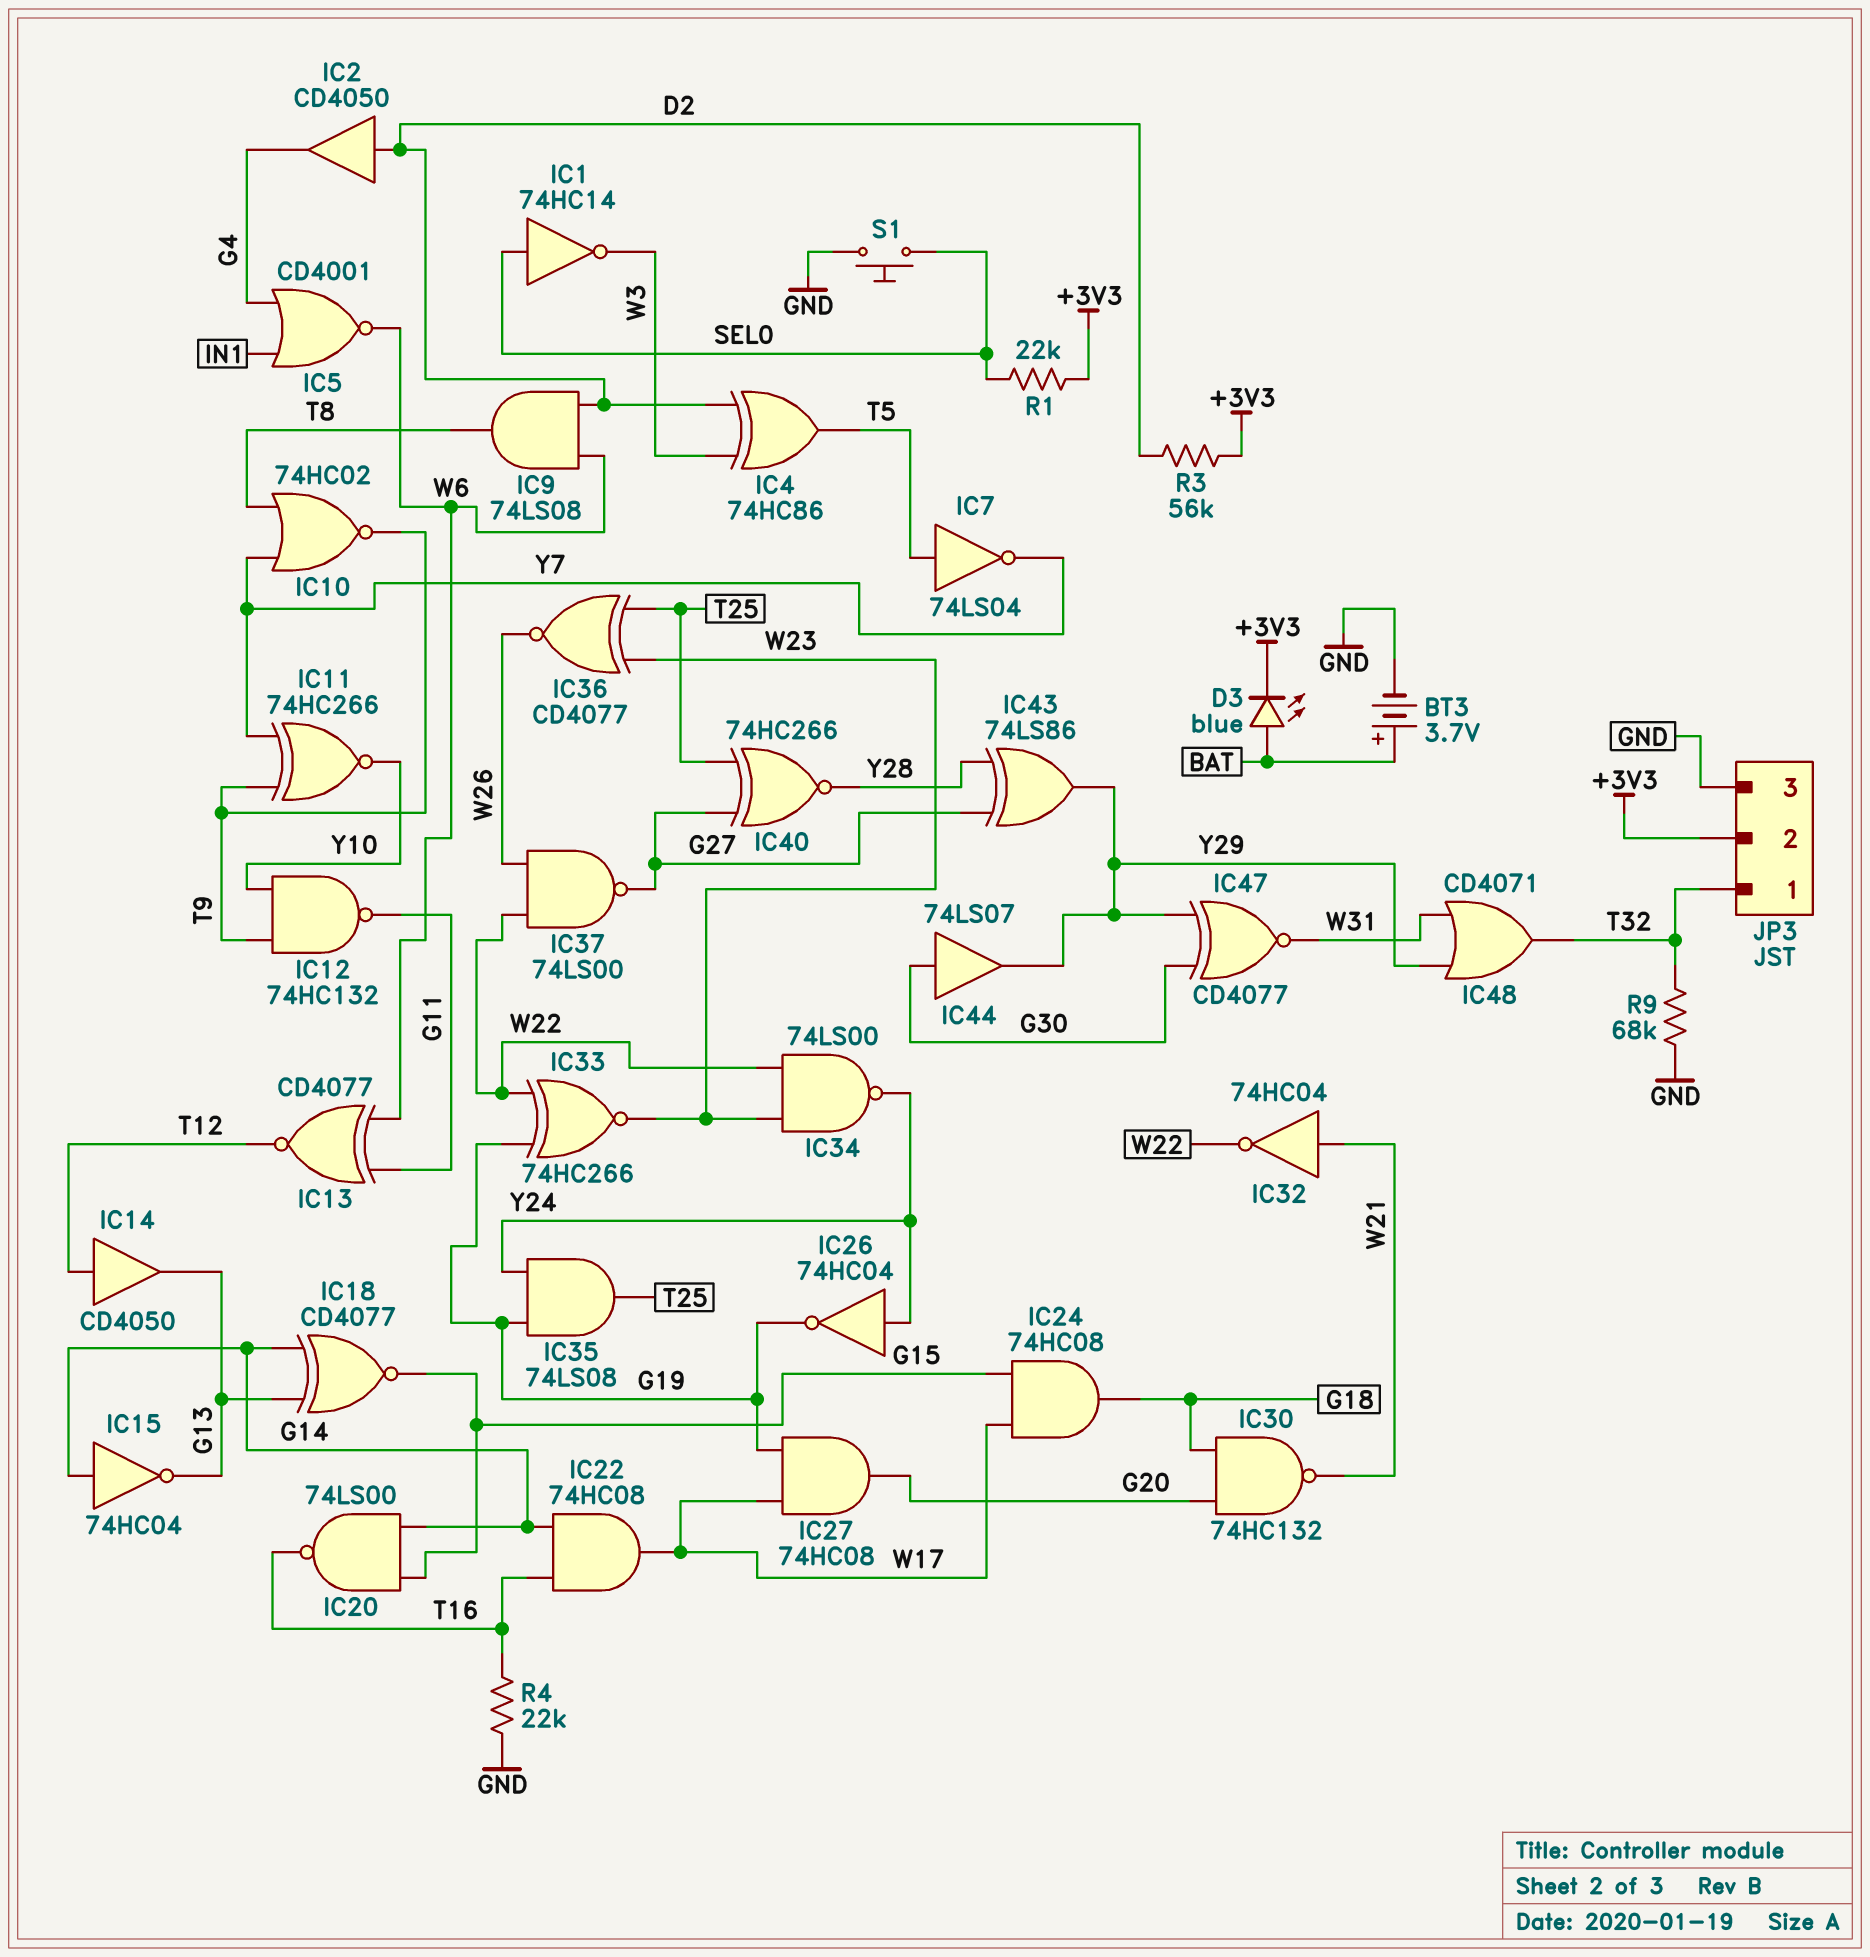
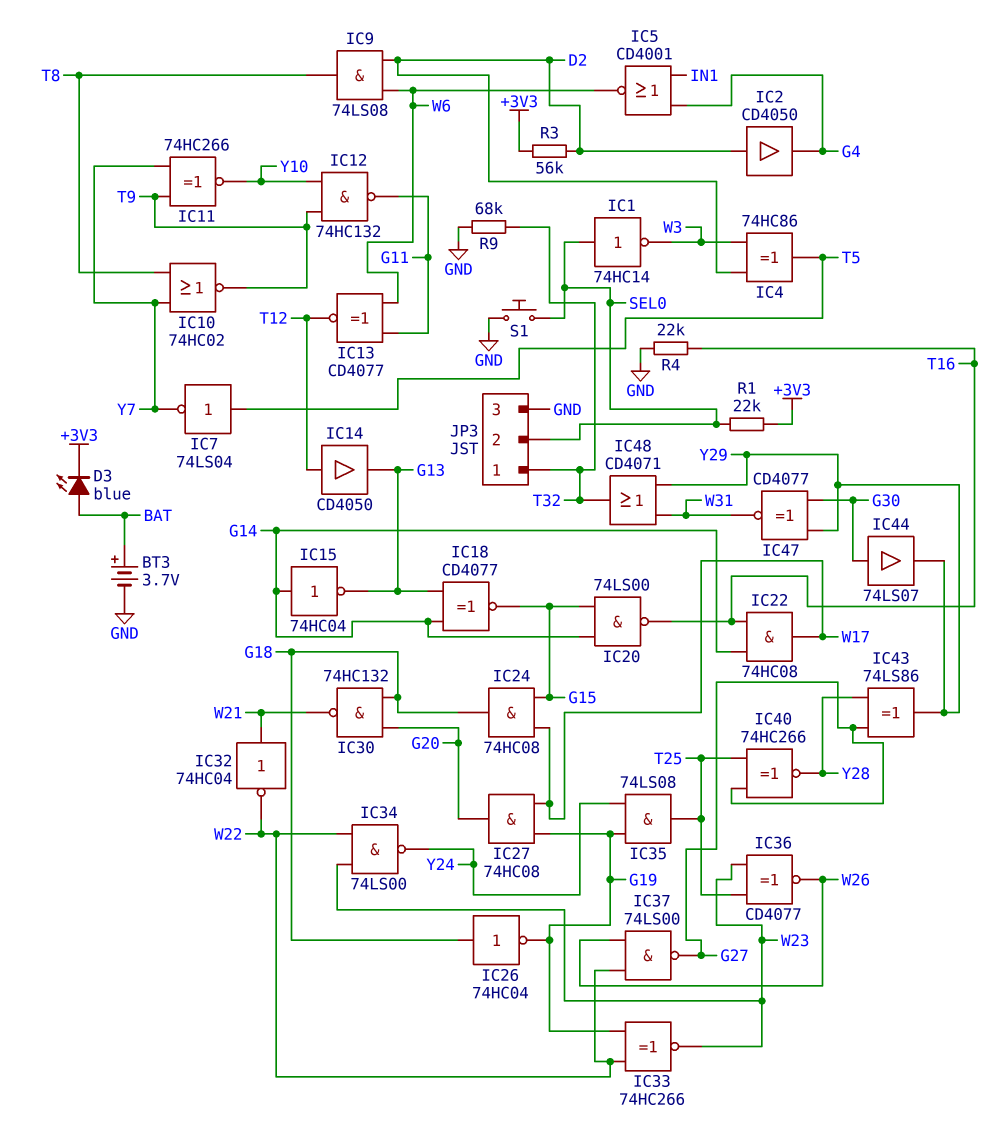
IC26: NOT 74HC04 (in Y24, out G19) -> NOT 74HC04 (in G18, out G19)
JP3 pin 2: +3V3 -> SEL0

